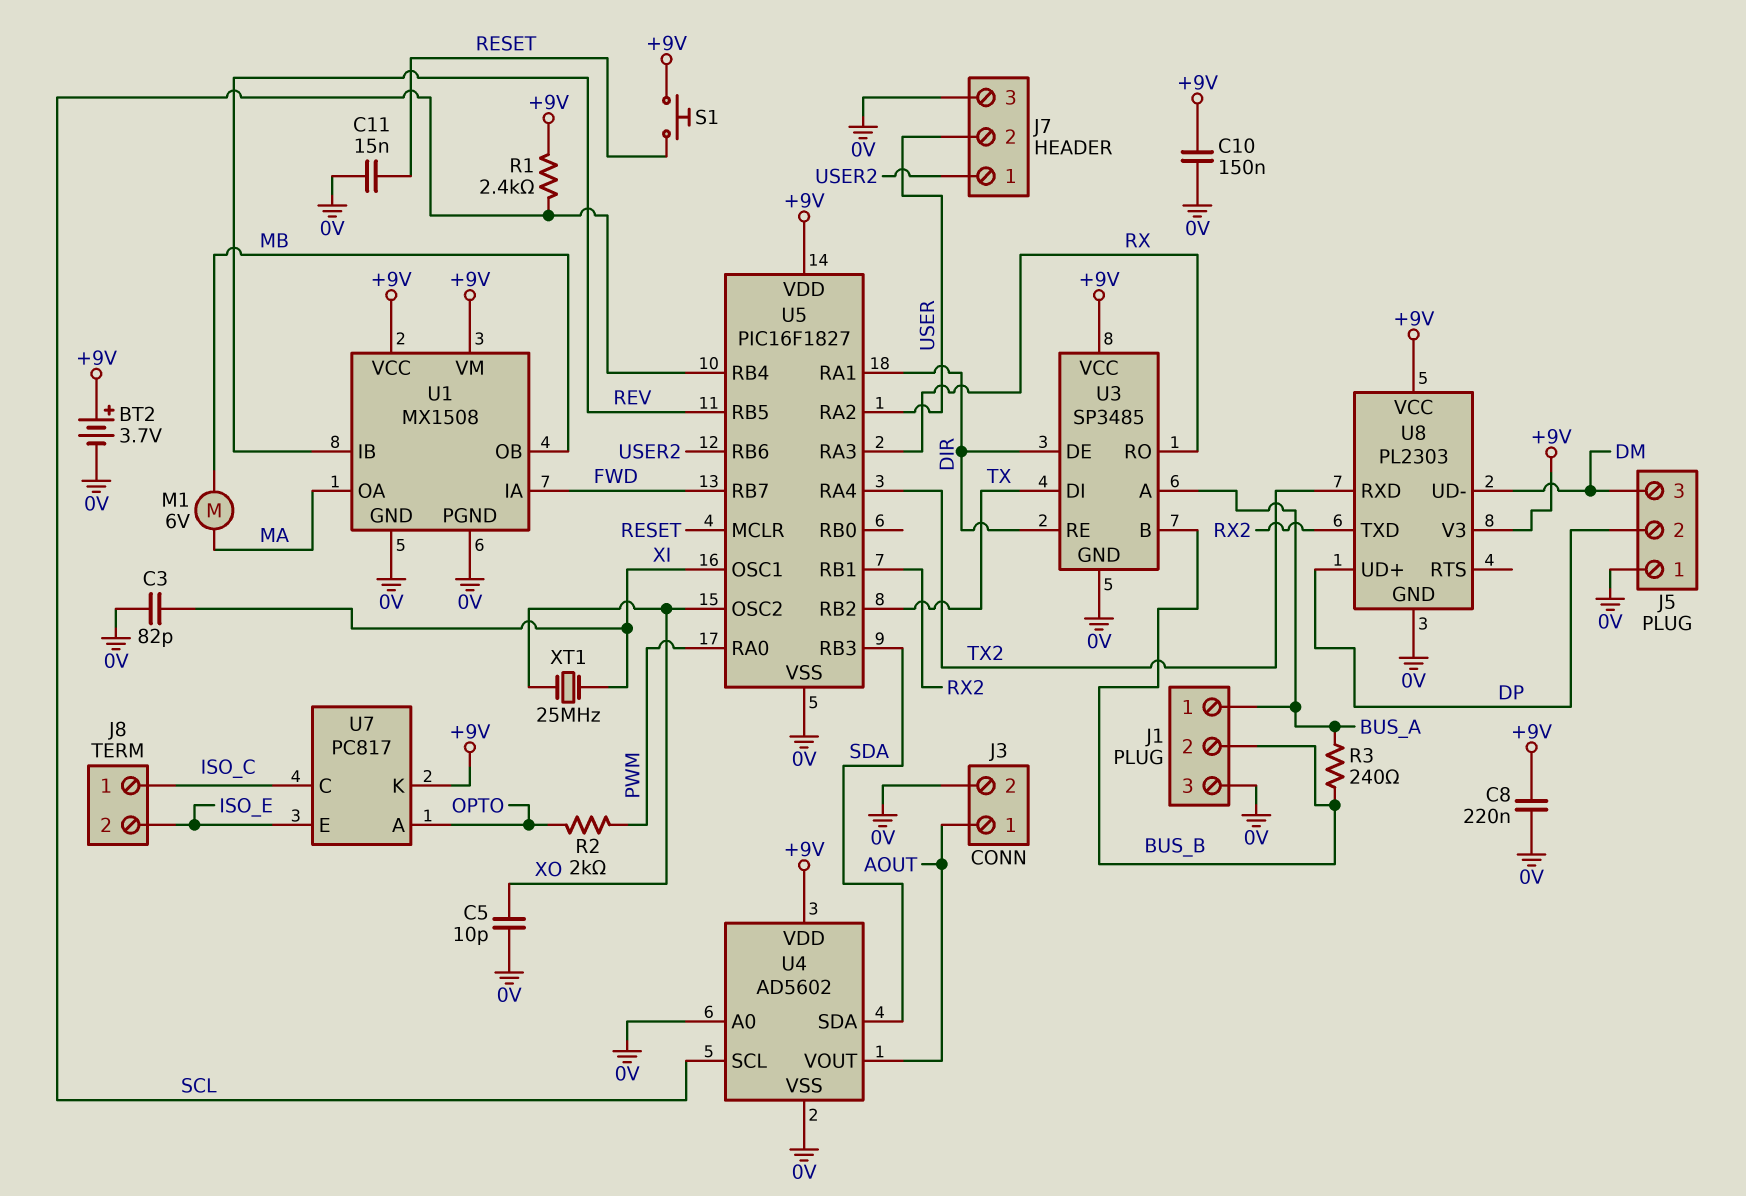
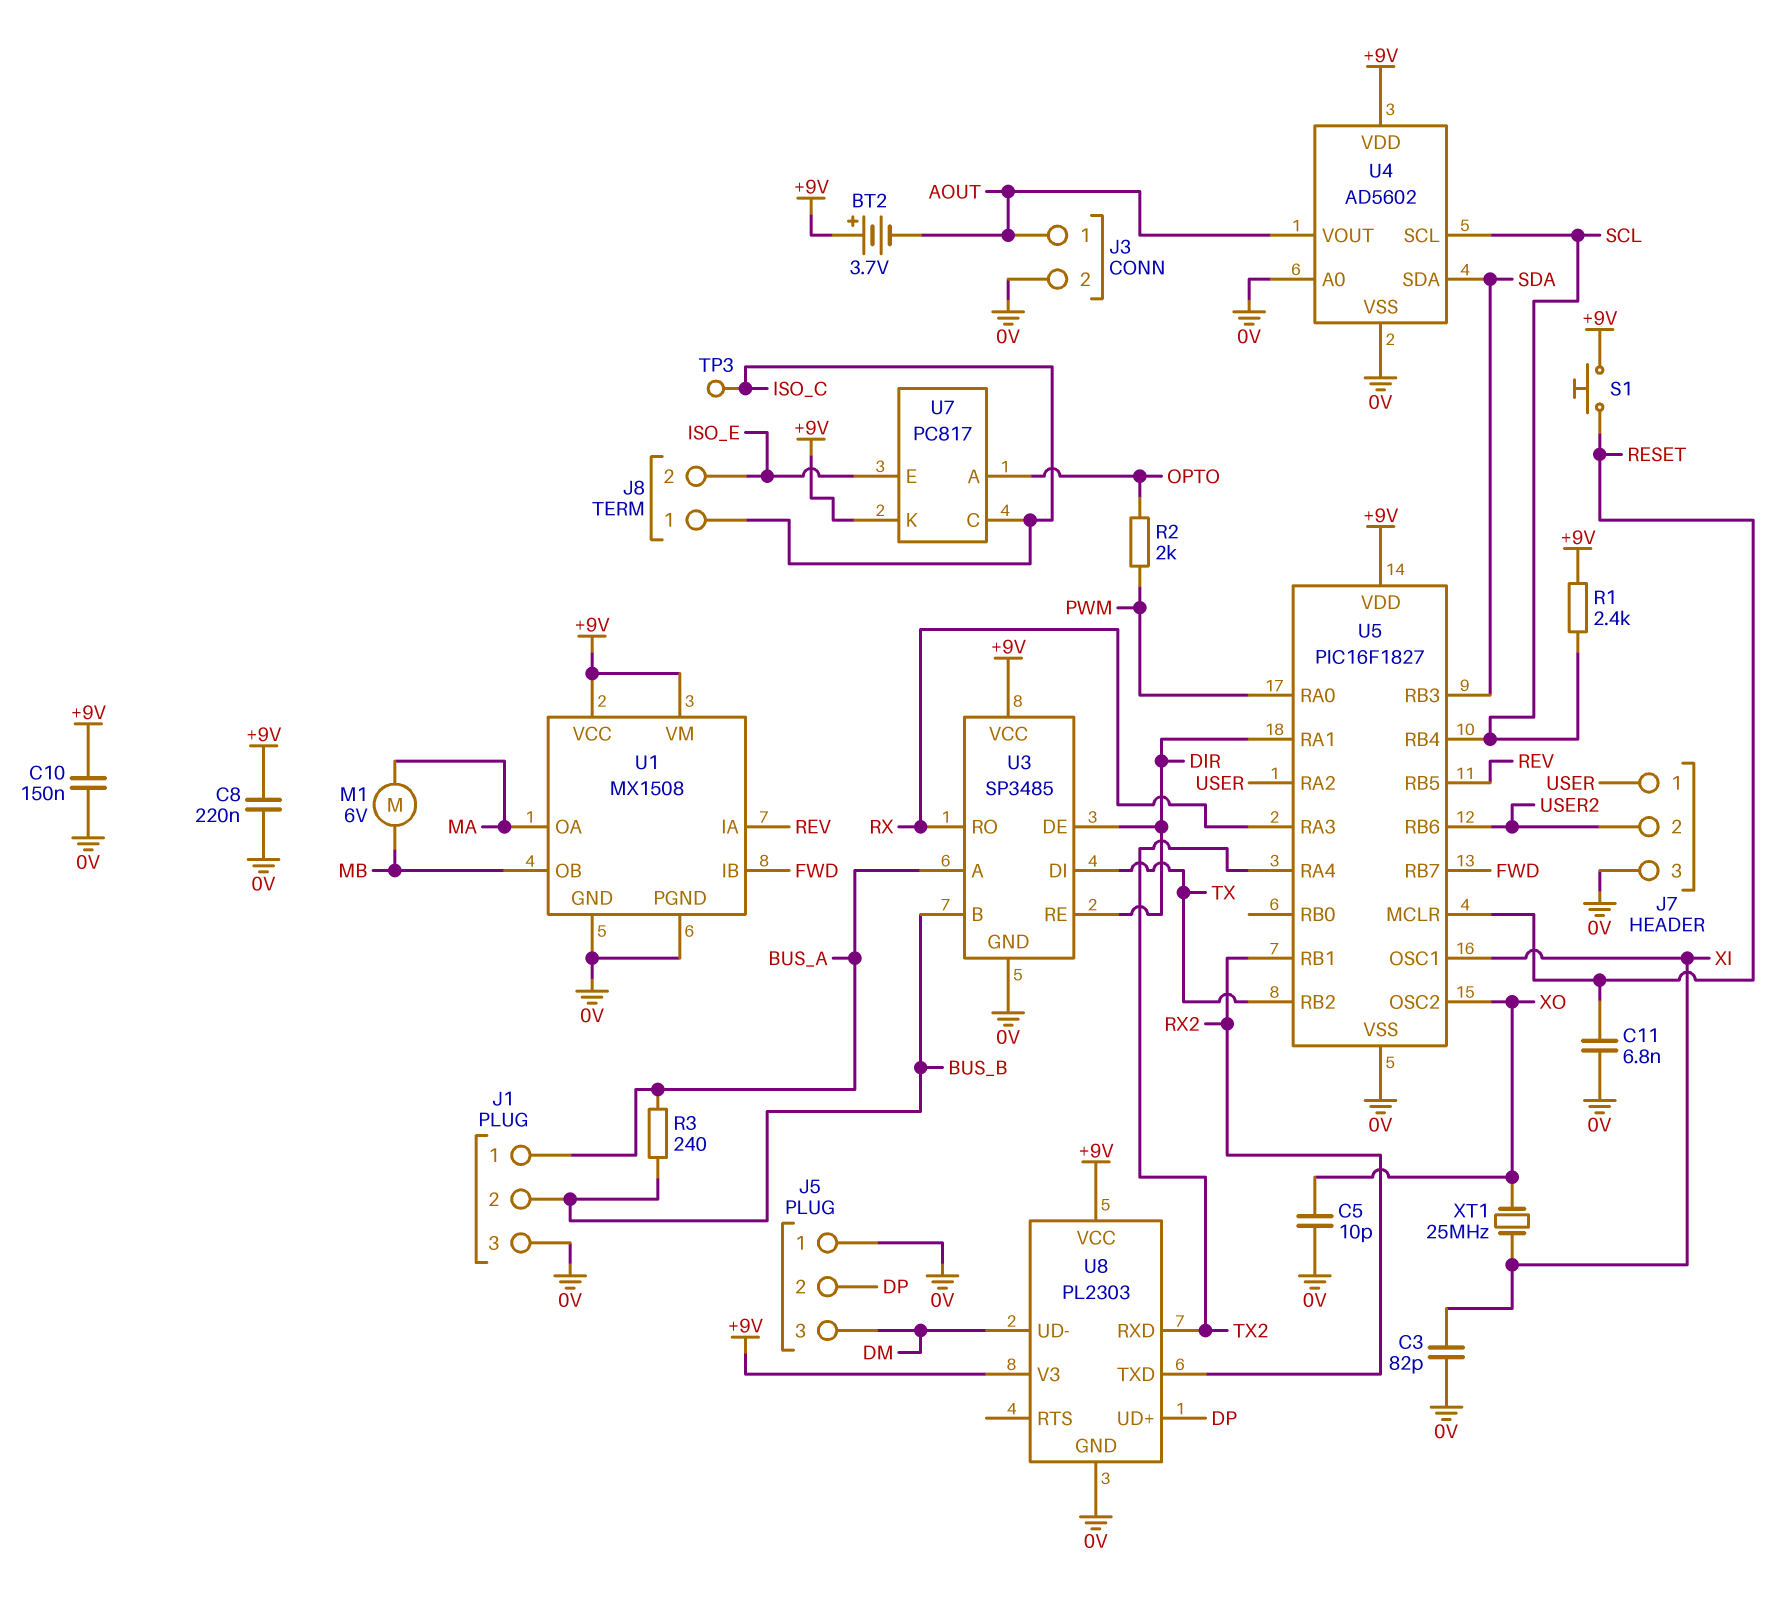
BT2: 3.7V (plus +9V, minus 0V) -> 3.7V (plus +9V, minus AOUT)
C11: 15nF (0V, RESET) -> 6.8nF (0V, RESET)
J7 pin 1: USER2 -> USER
J7 pin 2: USER -> USER2
TP3: none -> test point (ISO_C)
U1 pin IA: FWD -> REV
U1 pin IB: REV -> FWD

